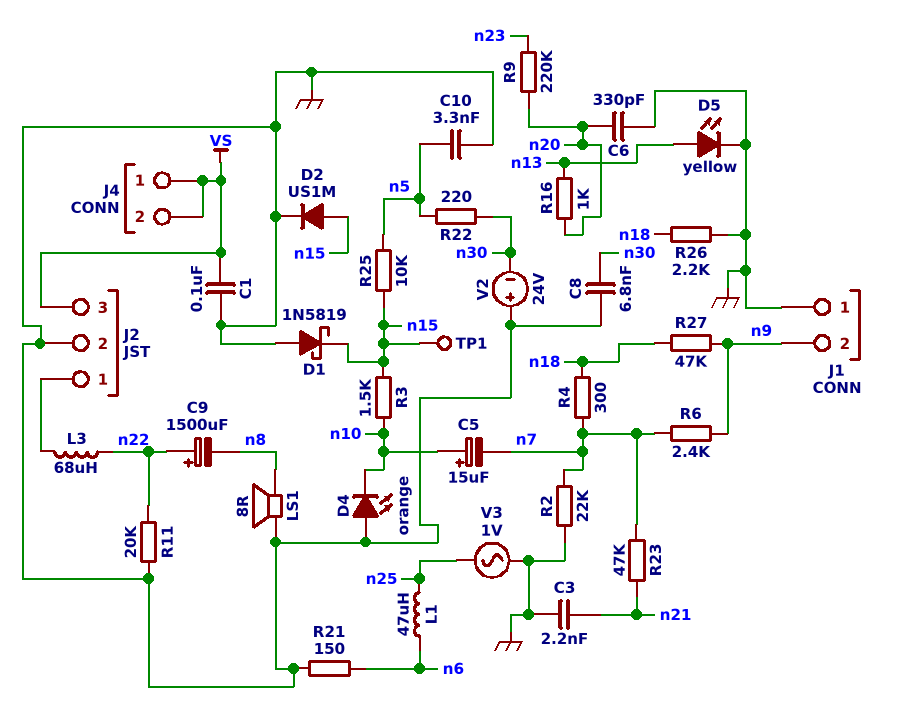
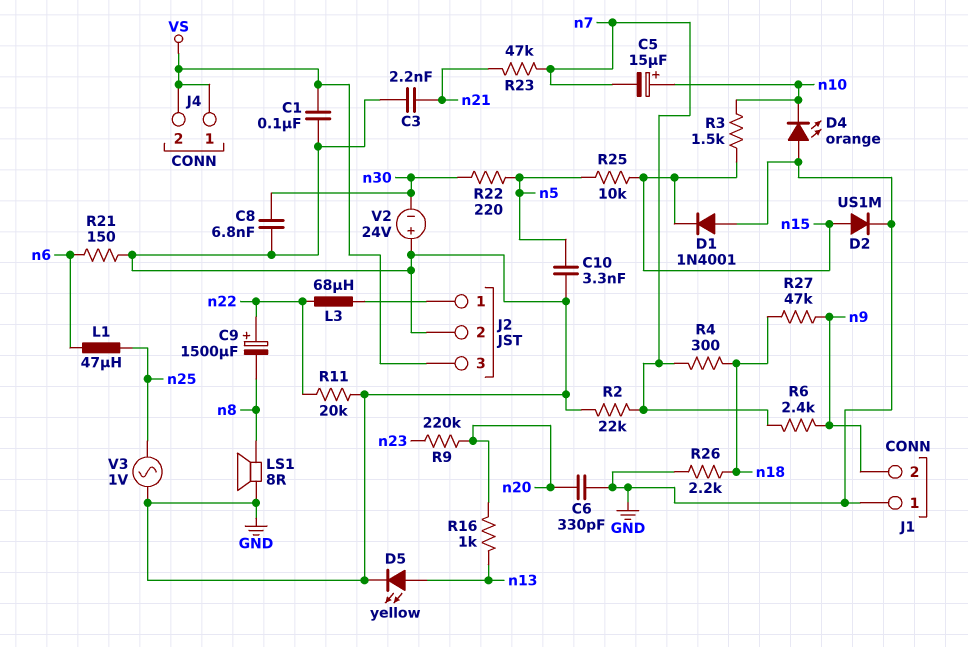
D1: schottky 1N5819 (A GND, K n15) -> diode 1N4001 (A GND, K n15)
TP1: test point (n15) -> none

